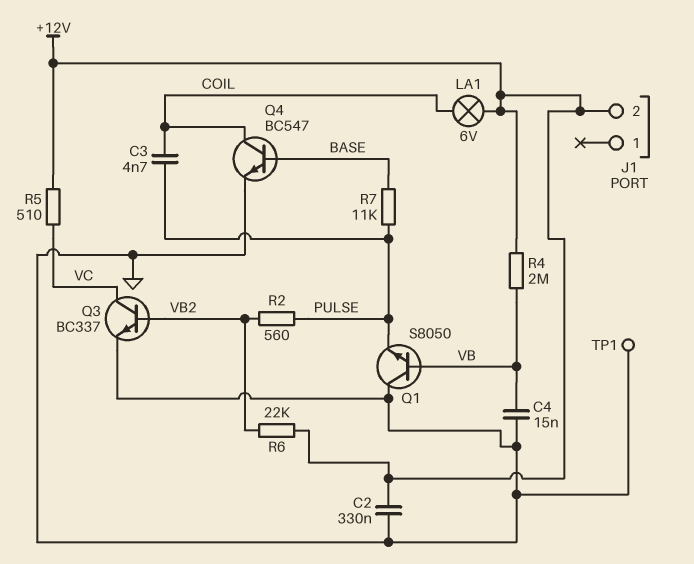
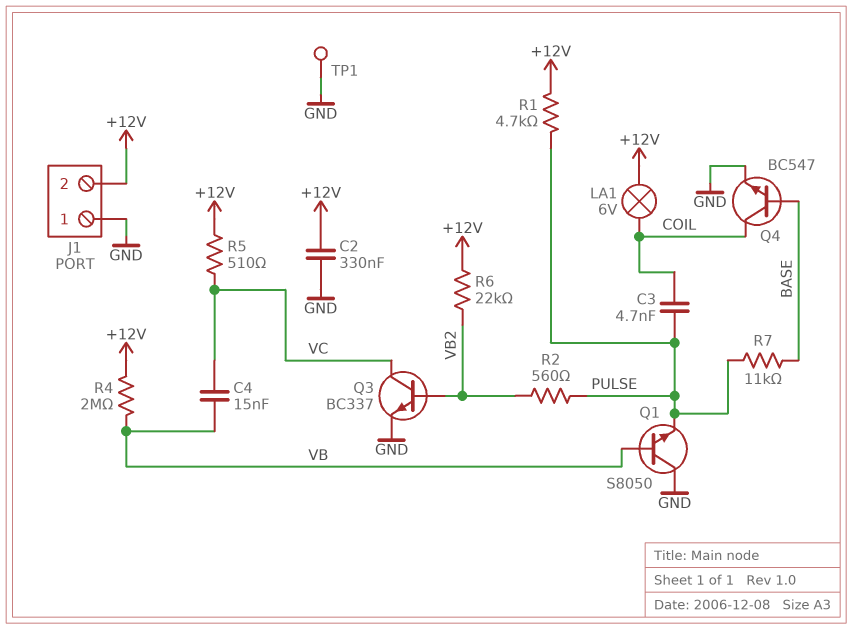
C4: 15nF (GND, VB) -> 15nF (VB, VC)
J1 pin 1: none -> GND
R1: none -> 4.7k (+12V, PULSE)

